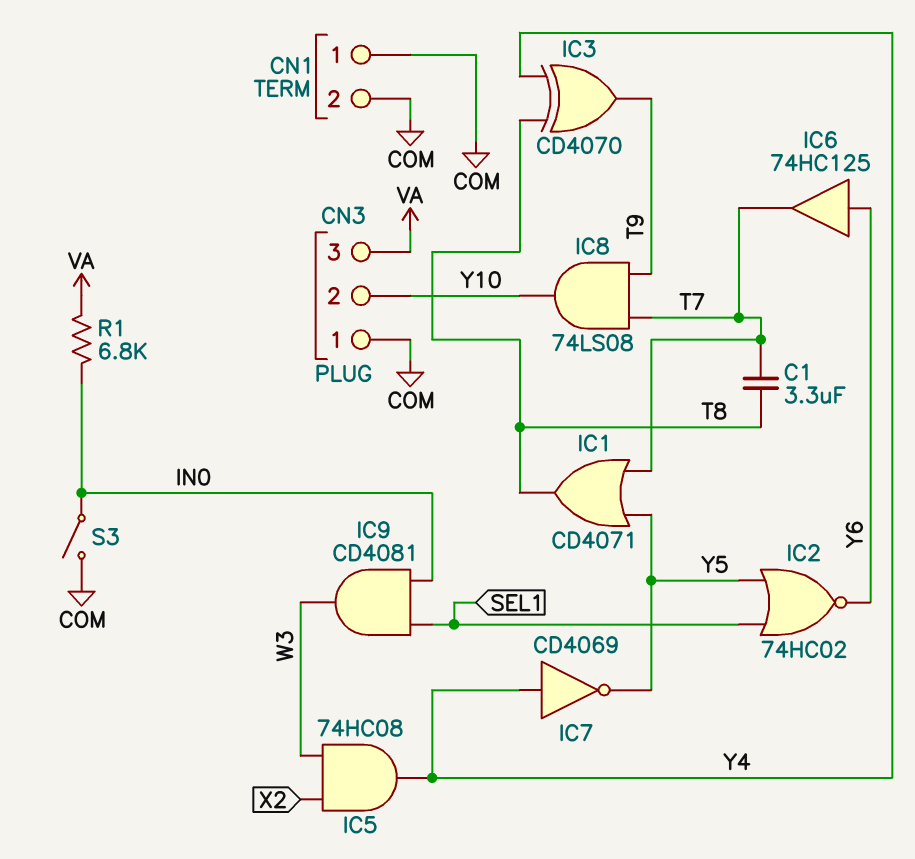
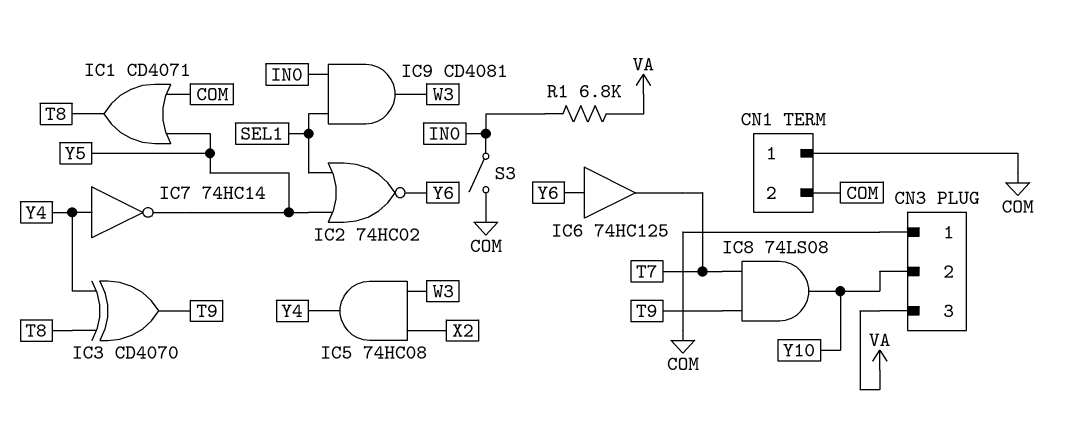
C1: 3.3uF (T7, T8) -> none
IC1: OR CD4071 (in T7, in Y5, out T8) -> OR CD4071 (in COM, in Y5, out T8)
IC7: NOT CD4069 (in Y4, out Y5) -> NOT 74HC14 (in Y4, out Y5)

